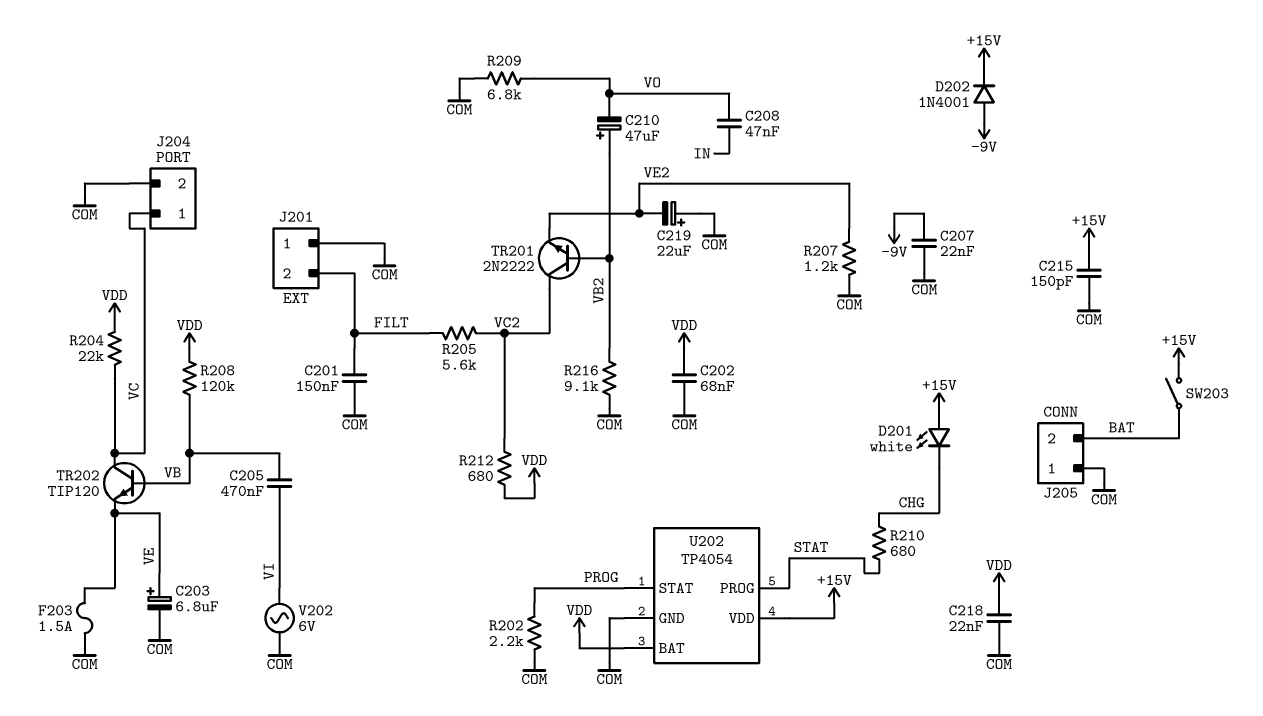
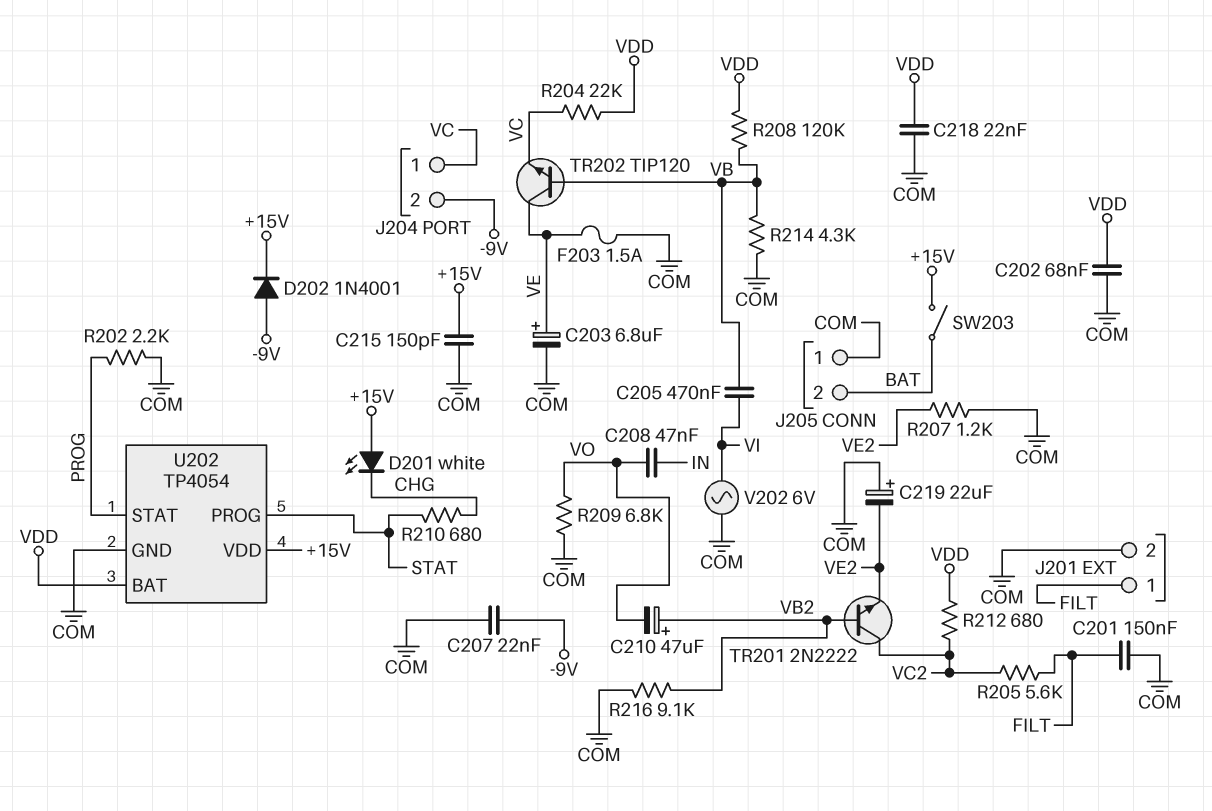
J201 pin 1: COM -> FILT
J201 pin 2: FILT -> COM
J204 pin 2: COM -> -9V
R214: none -> 4.3k (COM, VB)
TR202: NPN TIP120 (B VB, C VC, E VE) -> NPN TIP120 (B VB, C VE, E VC)

